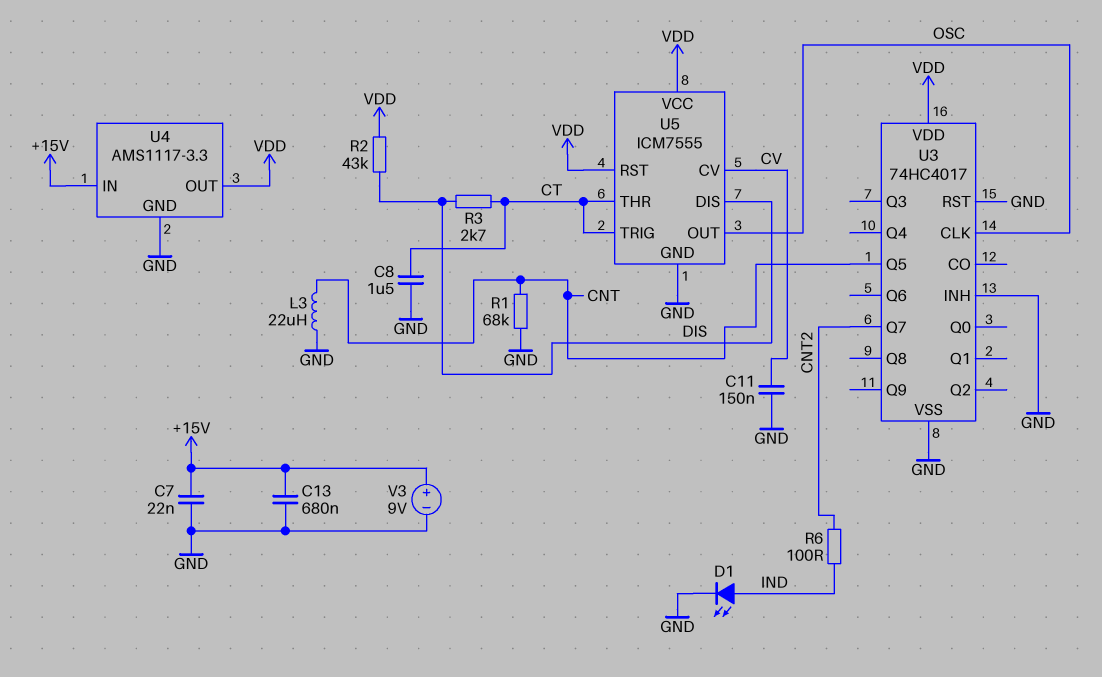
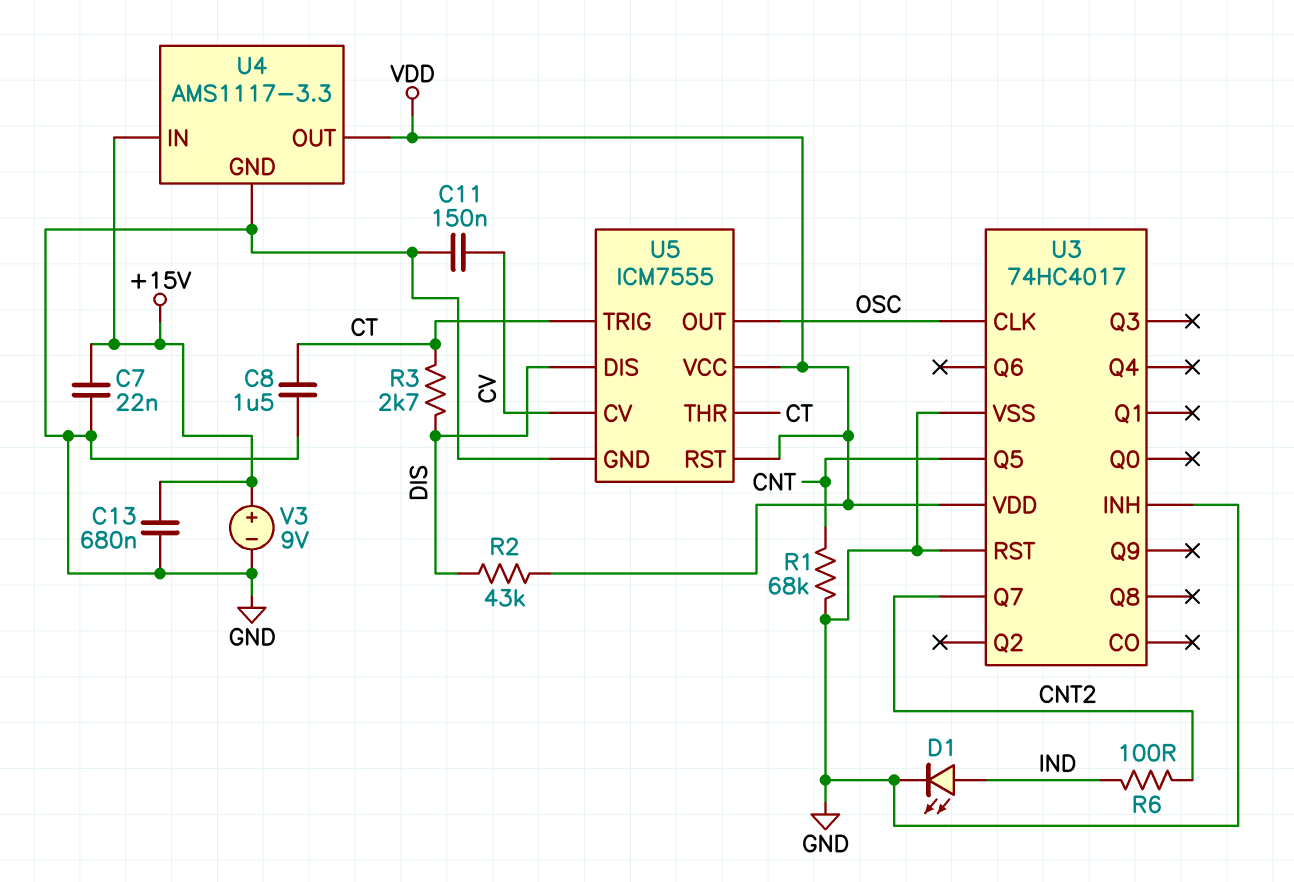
L3: 22uH (CNT, GND) -> none

